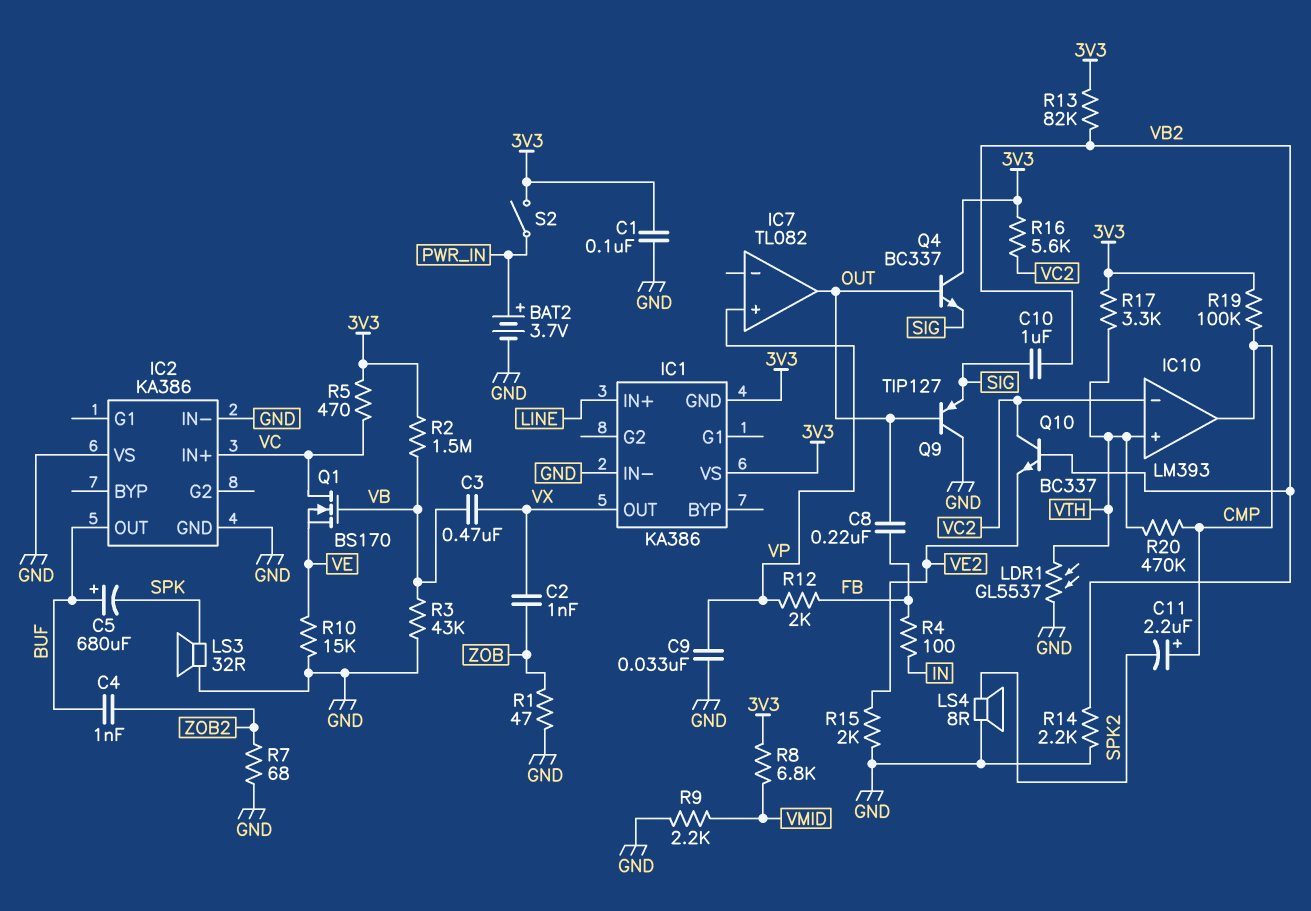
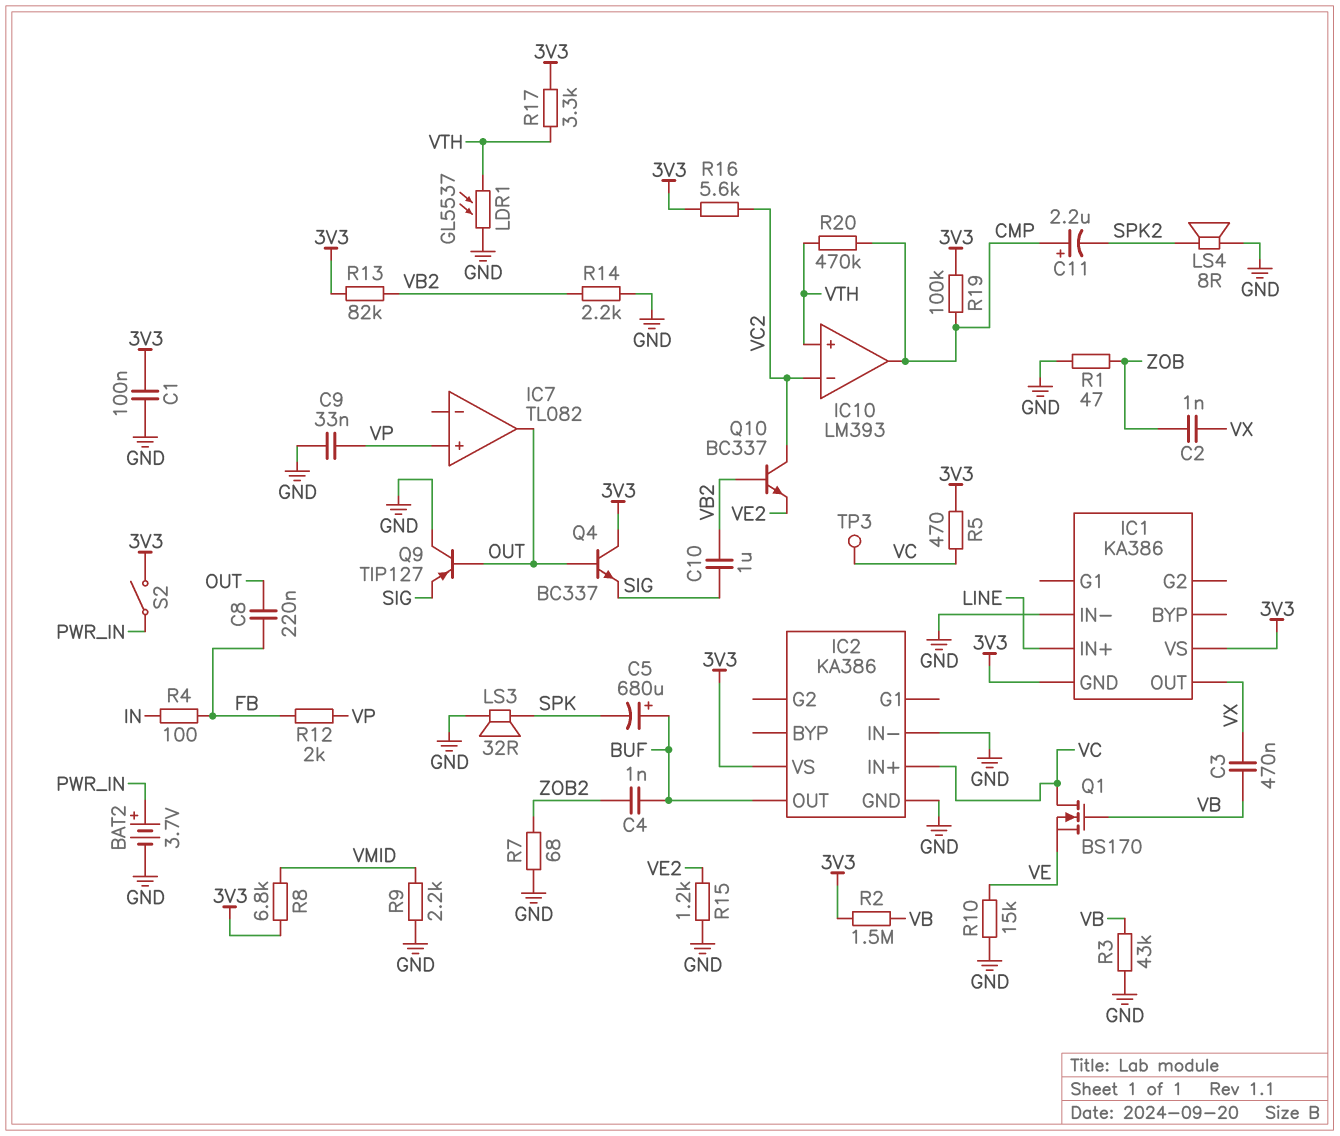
IC2 pin VS: GND -> 3V3
R15: 2k (GND, VE2) -> 1.2k (GND, VE2)
TP3: none -> test point (VC)

